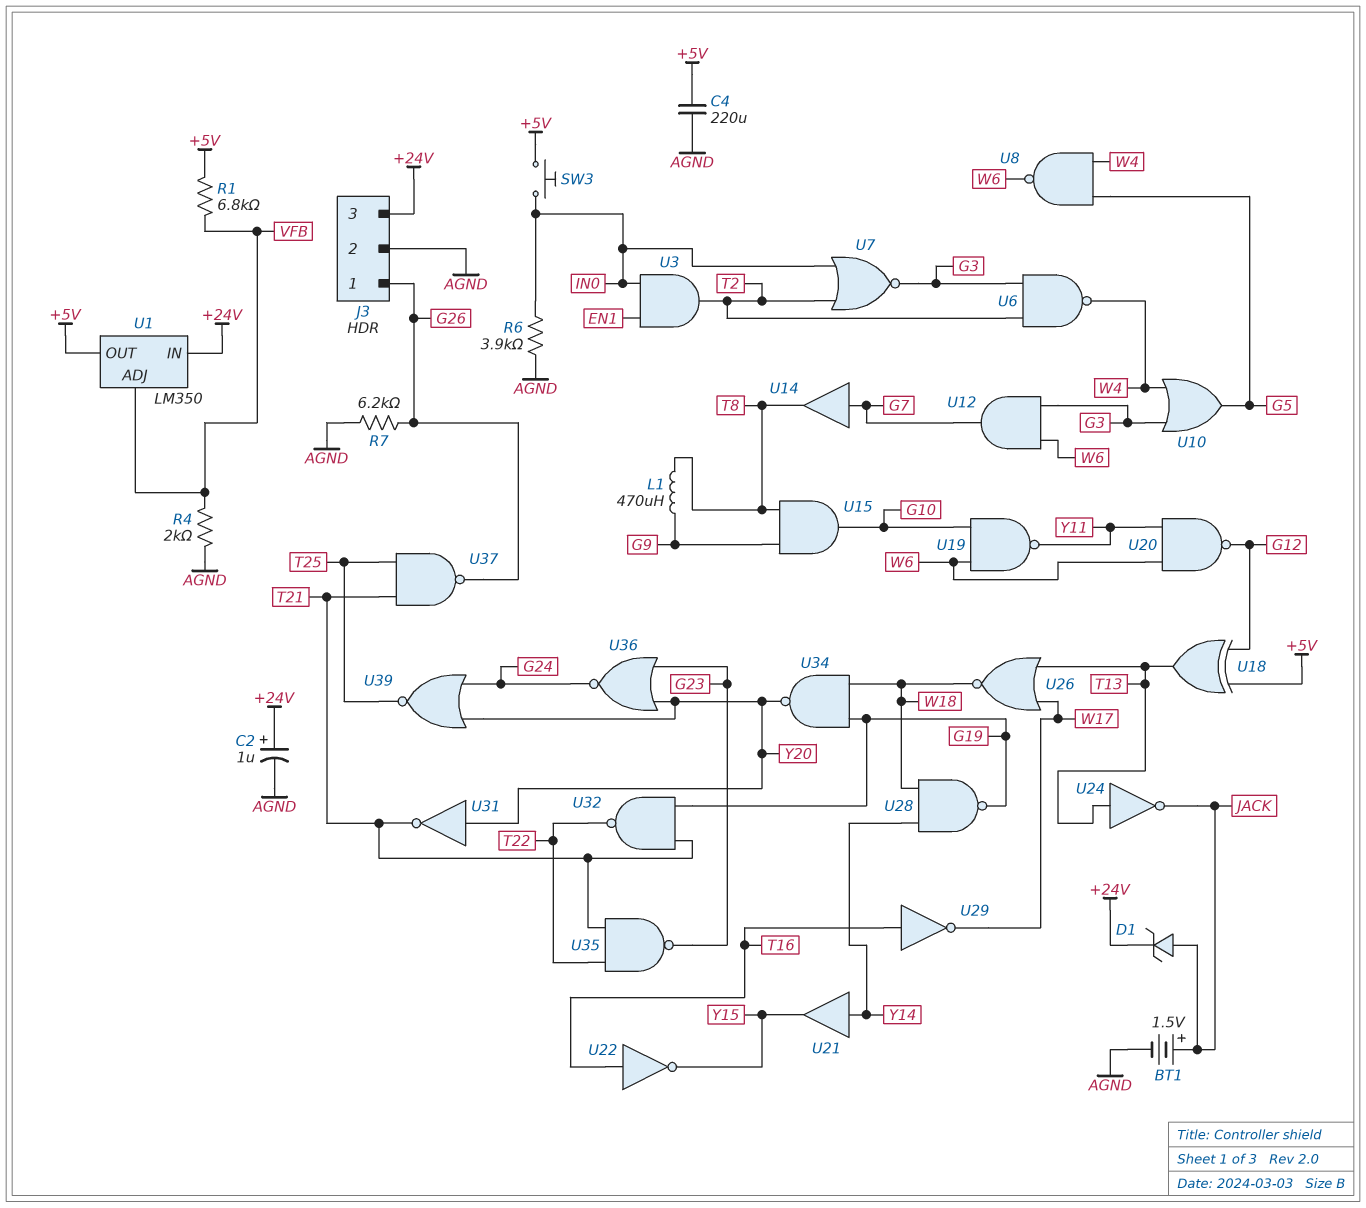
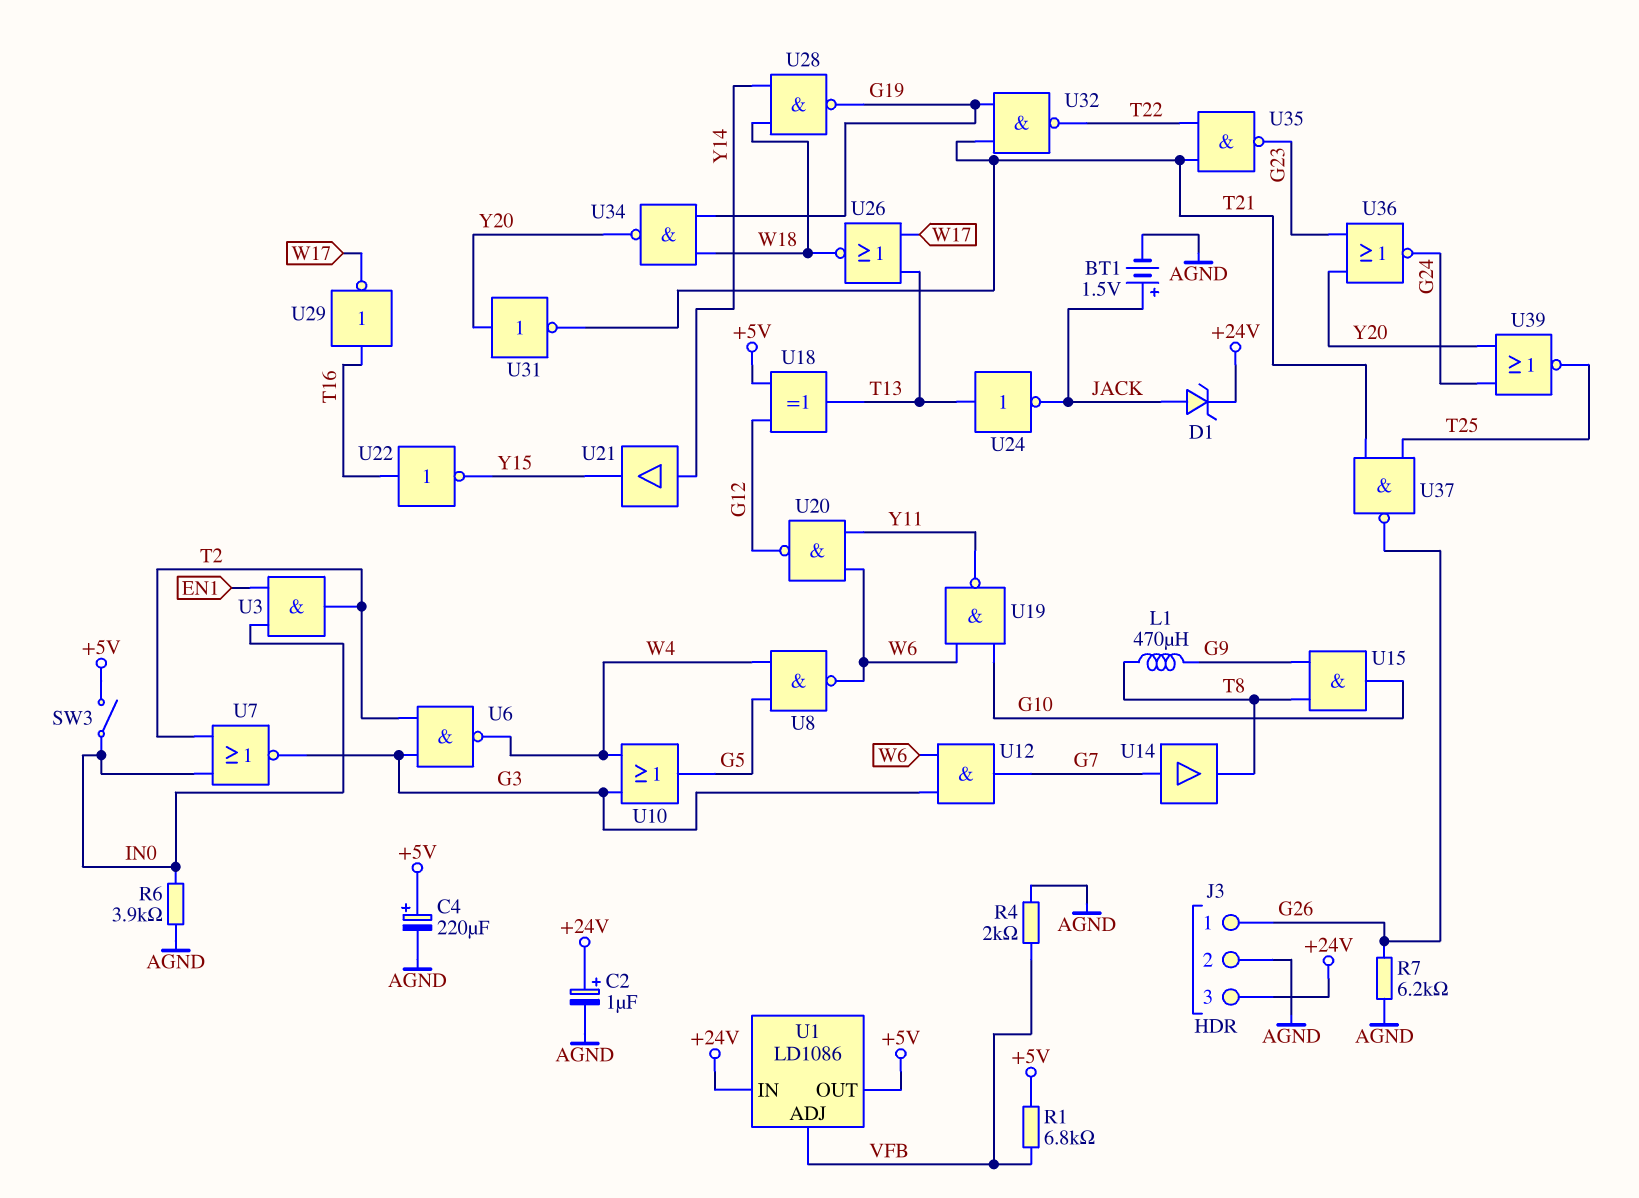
C4: 220uF (+5V, AGND) -> 220uF (plus +5V, minus AGND)
SW3: button (+5V, IN0) -> switch (+5V, IN0)
U1: LM350 -> LD1086

